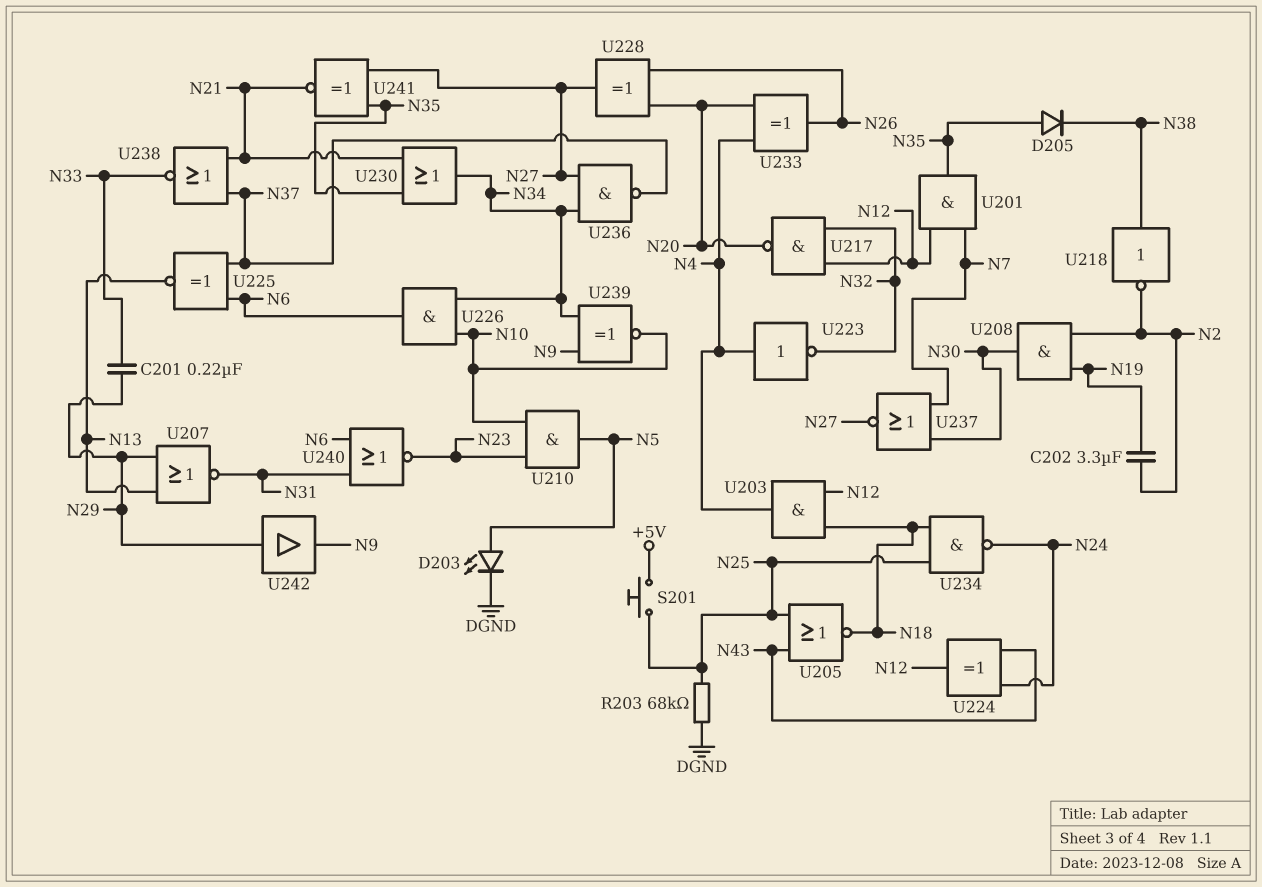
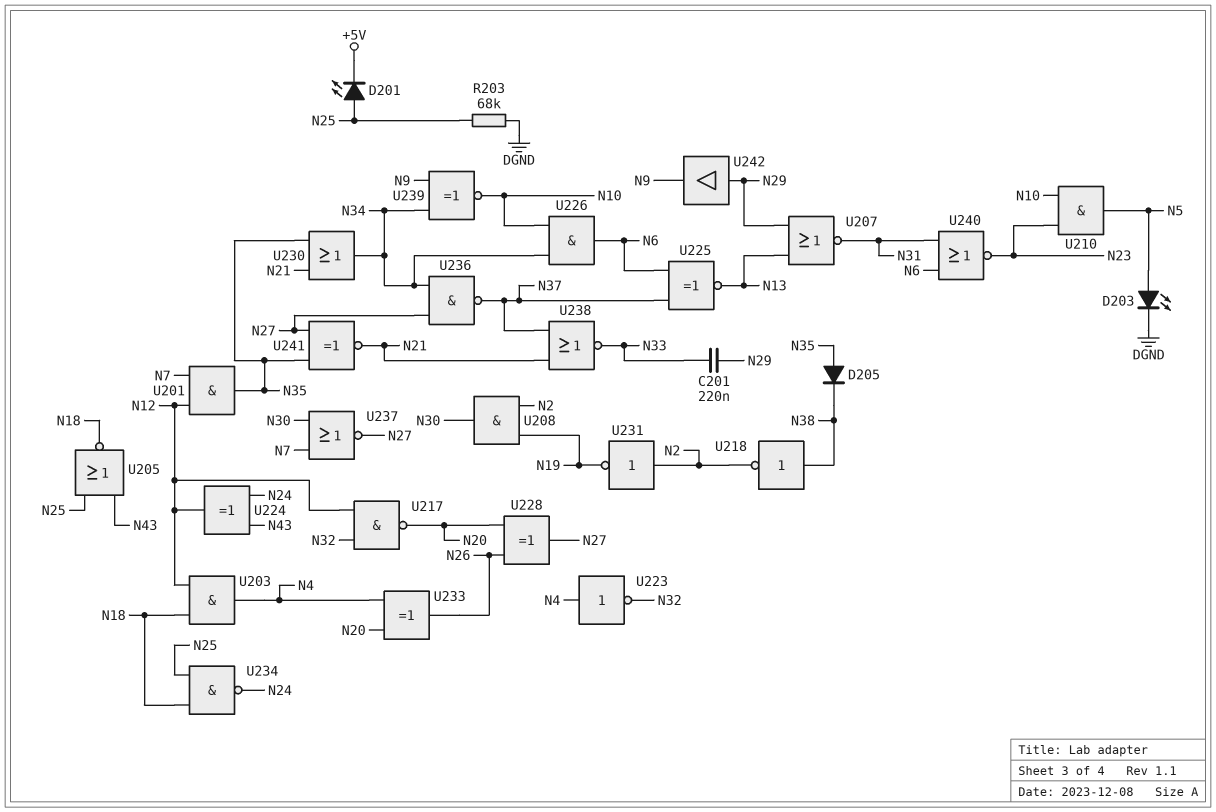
C202: 3.3uF (N2, N19) -> none
D201: none -> LED (A N25, K +5V)
S201: button (+5V, N25) -> none
U231: none -> NOT (in N2, out N19)

